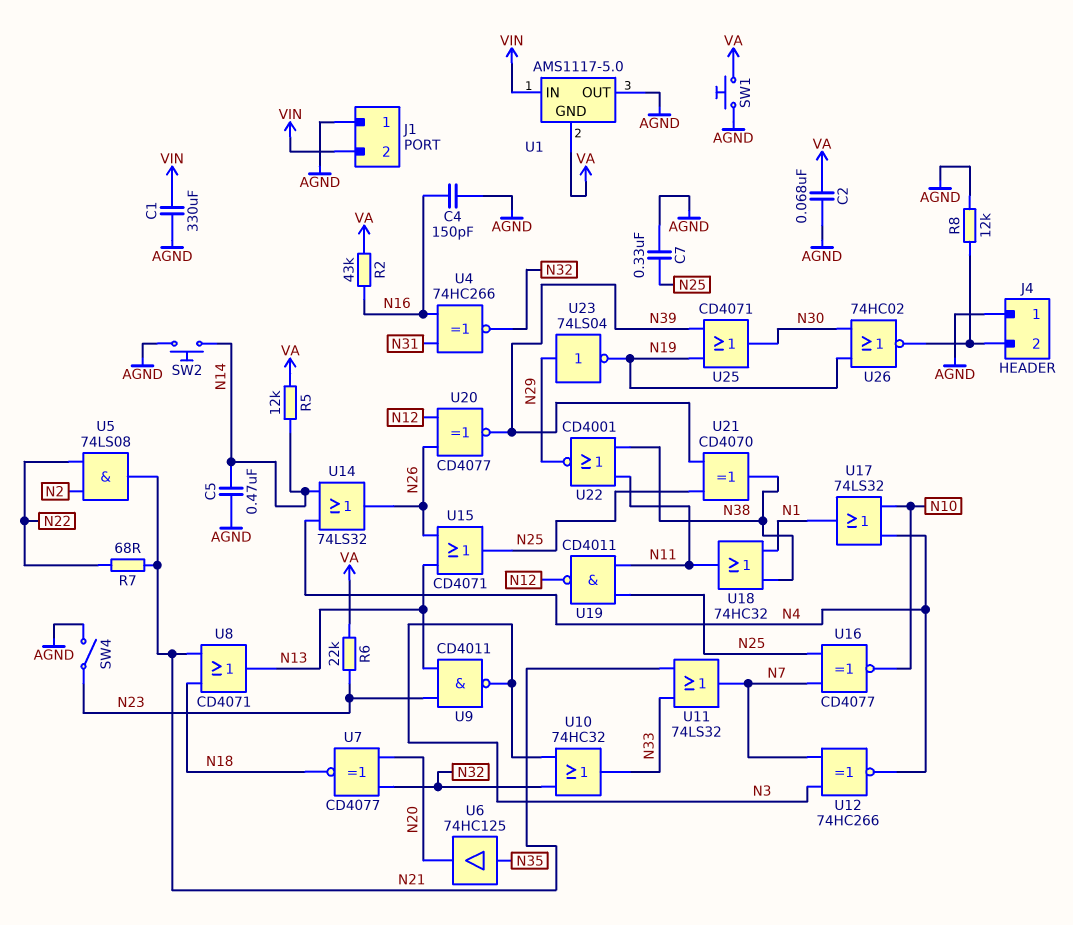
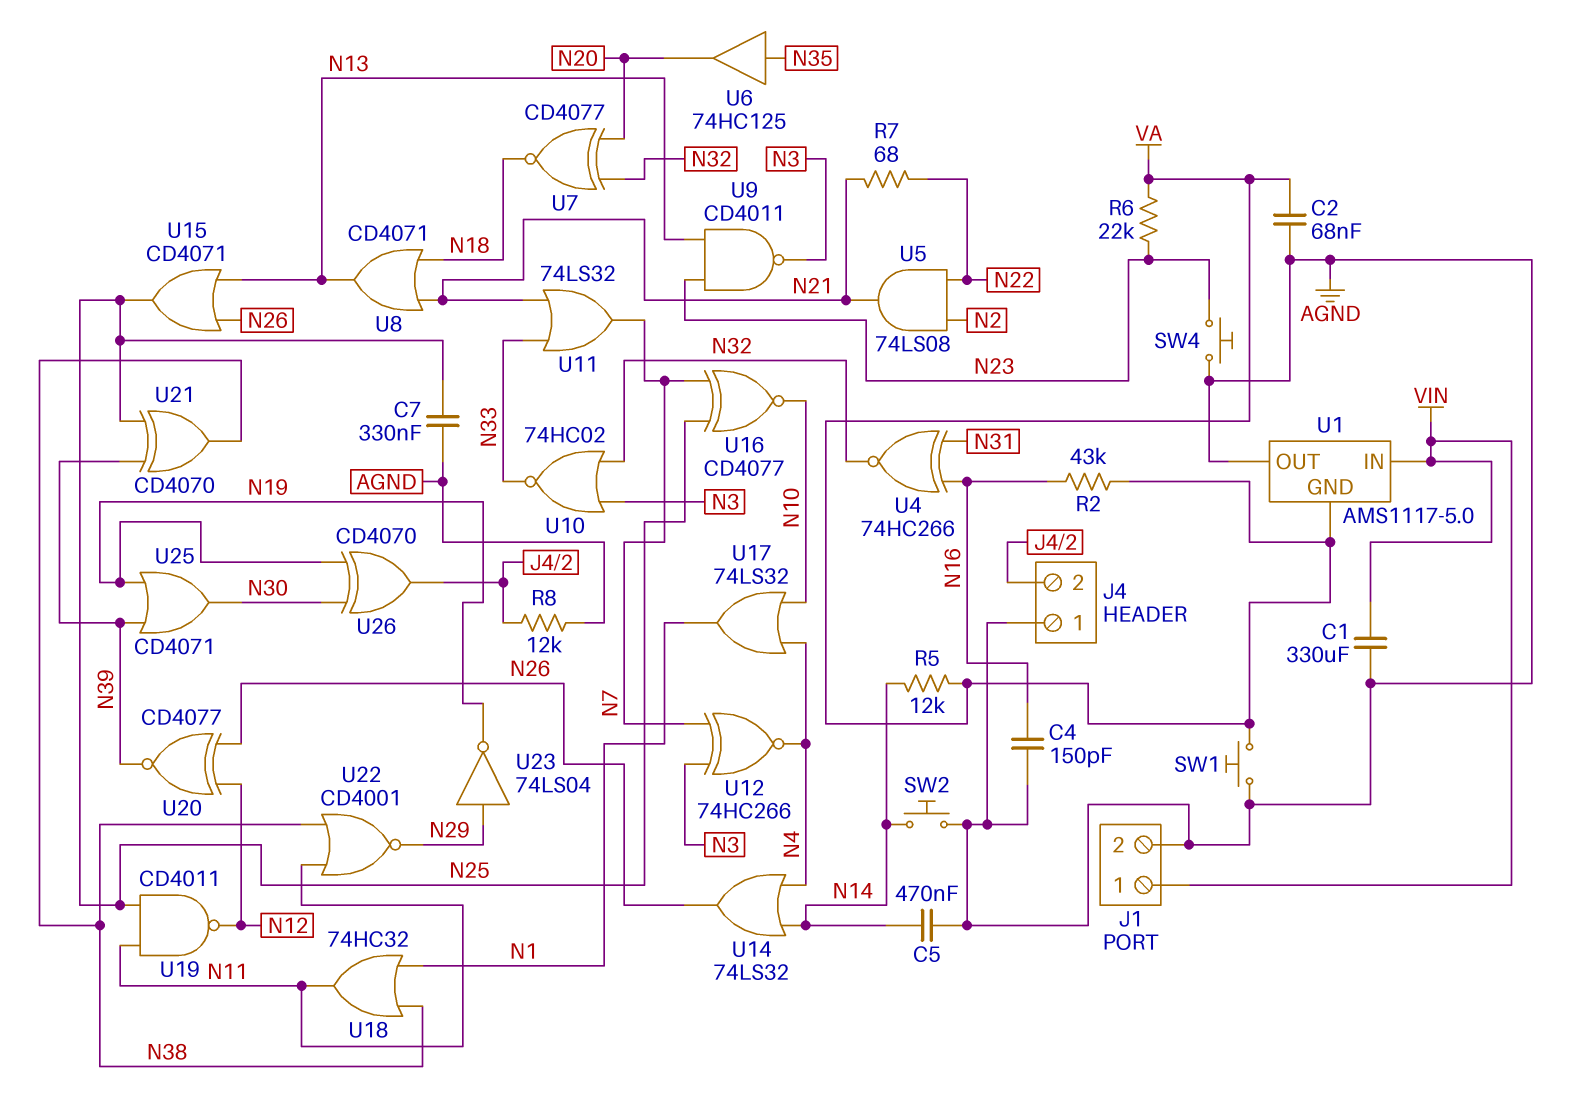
J1 pin 1: AGND -> VIN
J1 pin 2: VIN -> AGND
SW4: switch (AGND, N23) -> button (AGND, N23)
U10: OR 74HC32 (in N3, in N32, out N33) -> NOR 74HC02 (in N3, in N32, out N33)
U26: NOR 74HC02 (in N19, in N30, out J4/2) -> XOR CD4070 (in N19, in N30, out J4/2)

